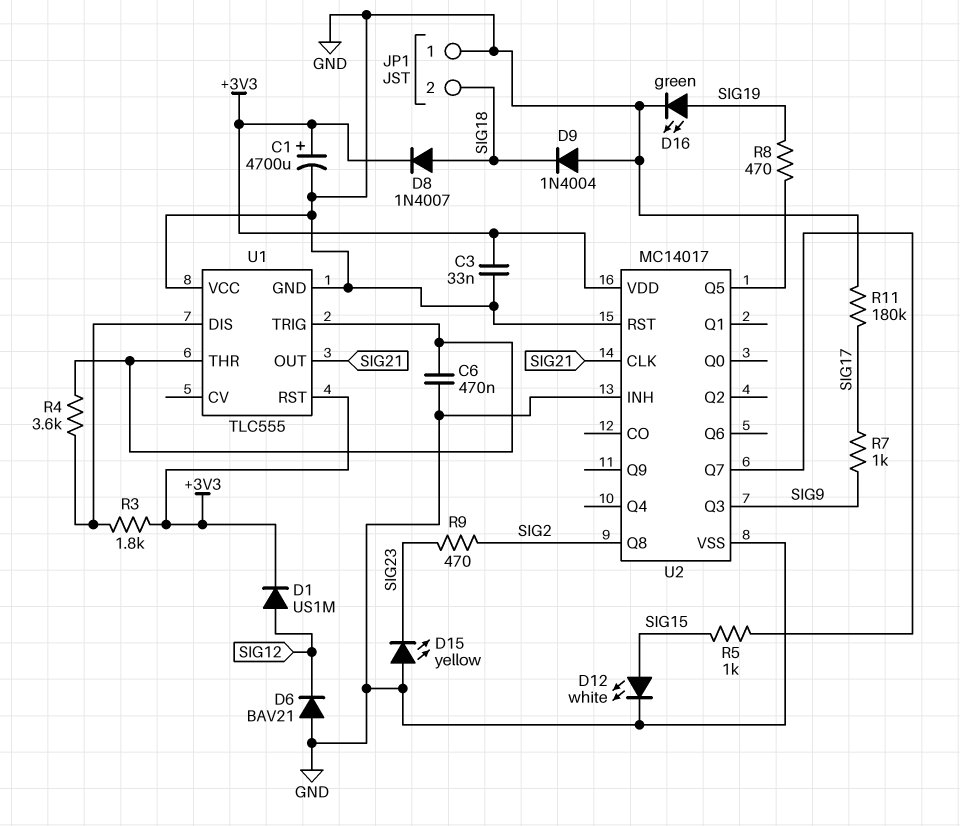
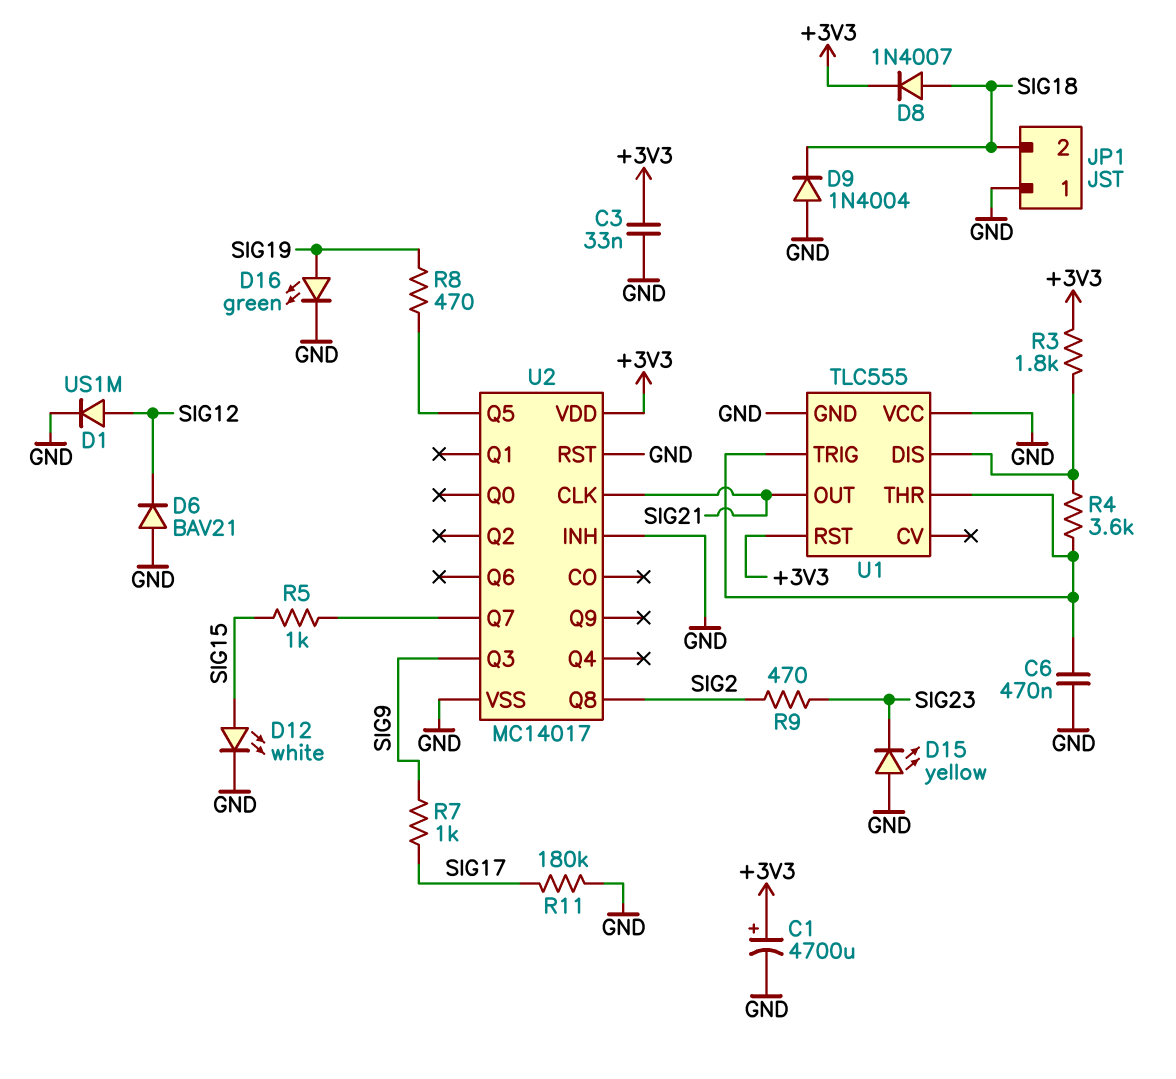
D1: diode US1M (A SIG12, K +3V3) -> diode US1M (A SIG12, K GND)

